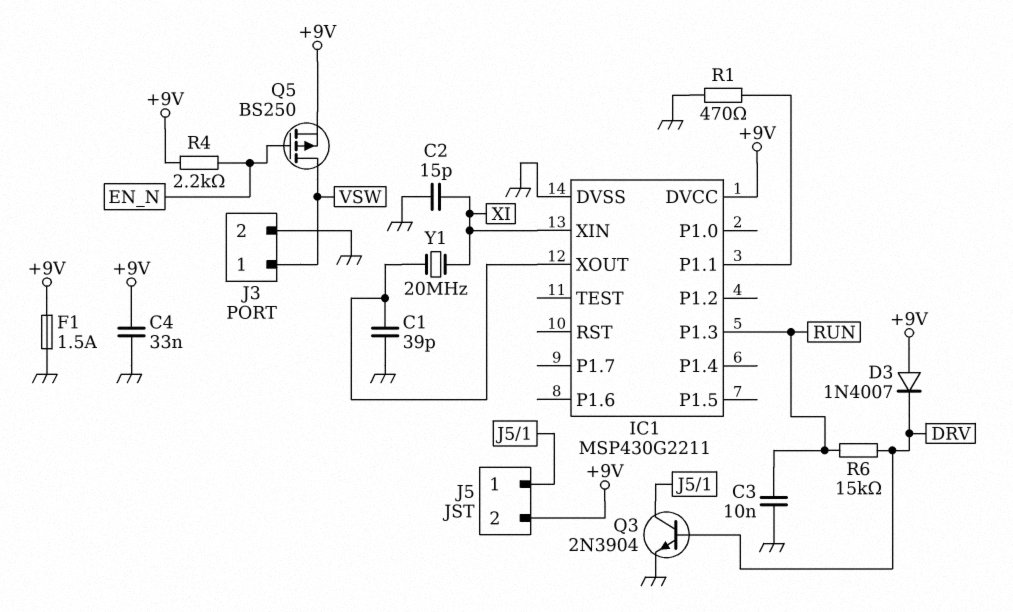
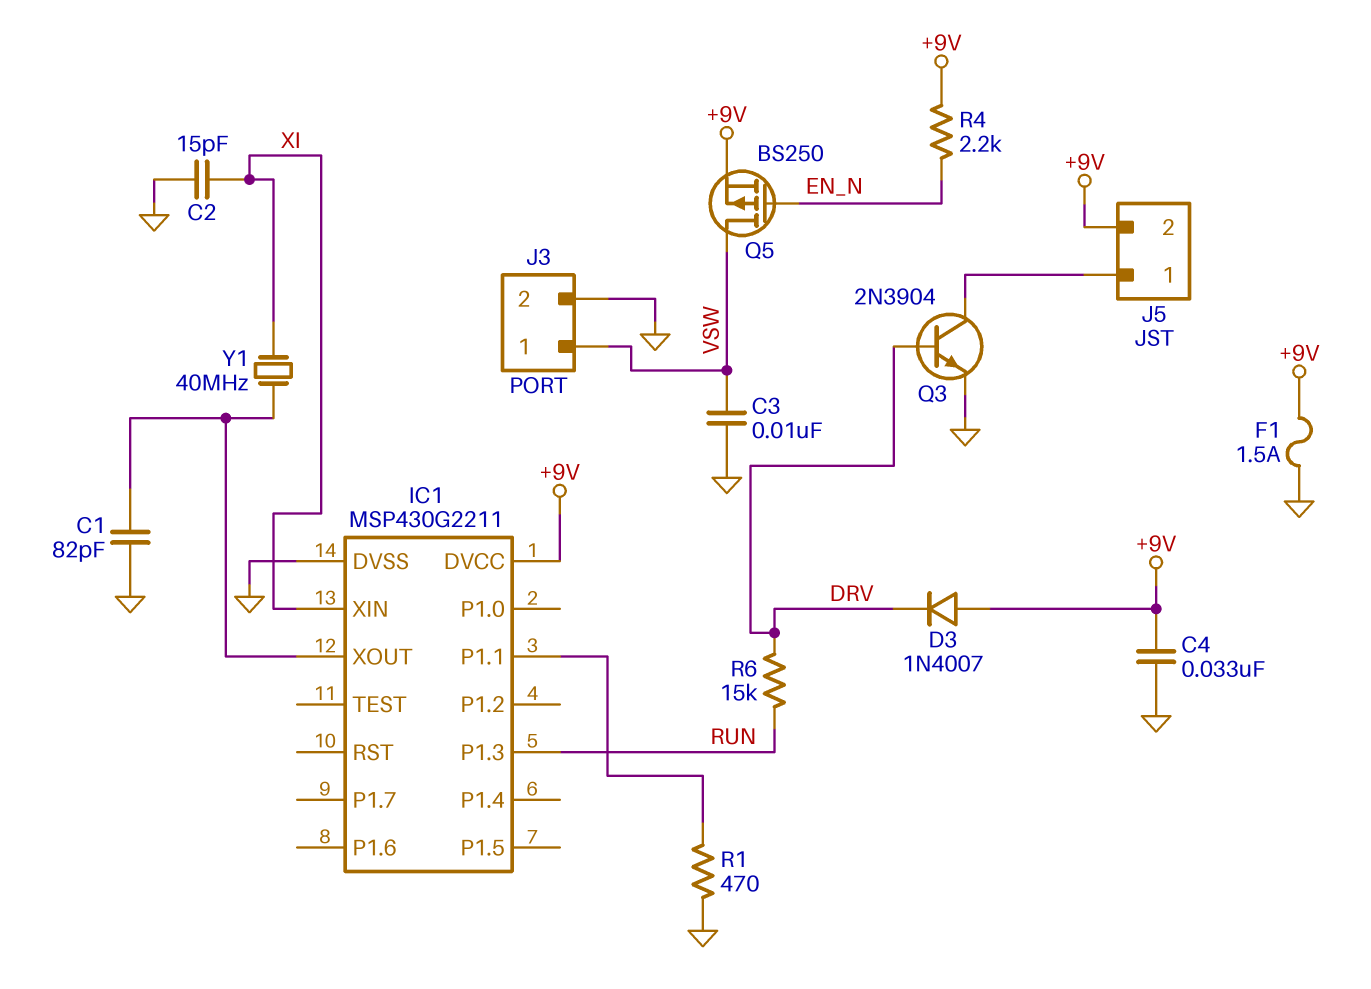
C1: 39pF (GND, IC1/XOUT) -> 82pF (GND, IC1/XOUT)
C3: 10nF (GND, RUN) -> 10nF (GND, VSW)
Y1: 20MHz (IC1/XOUT, XI) -> 40MHz (IC1/XOUT, XI)

